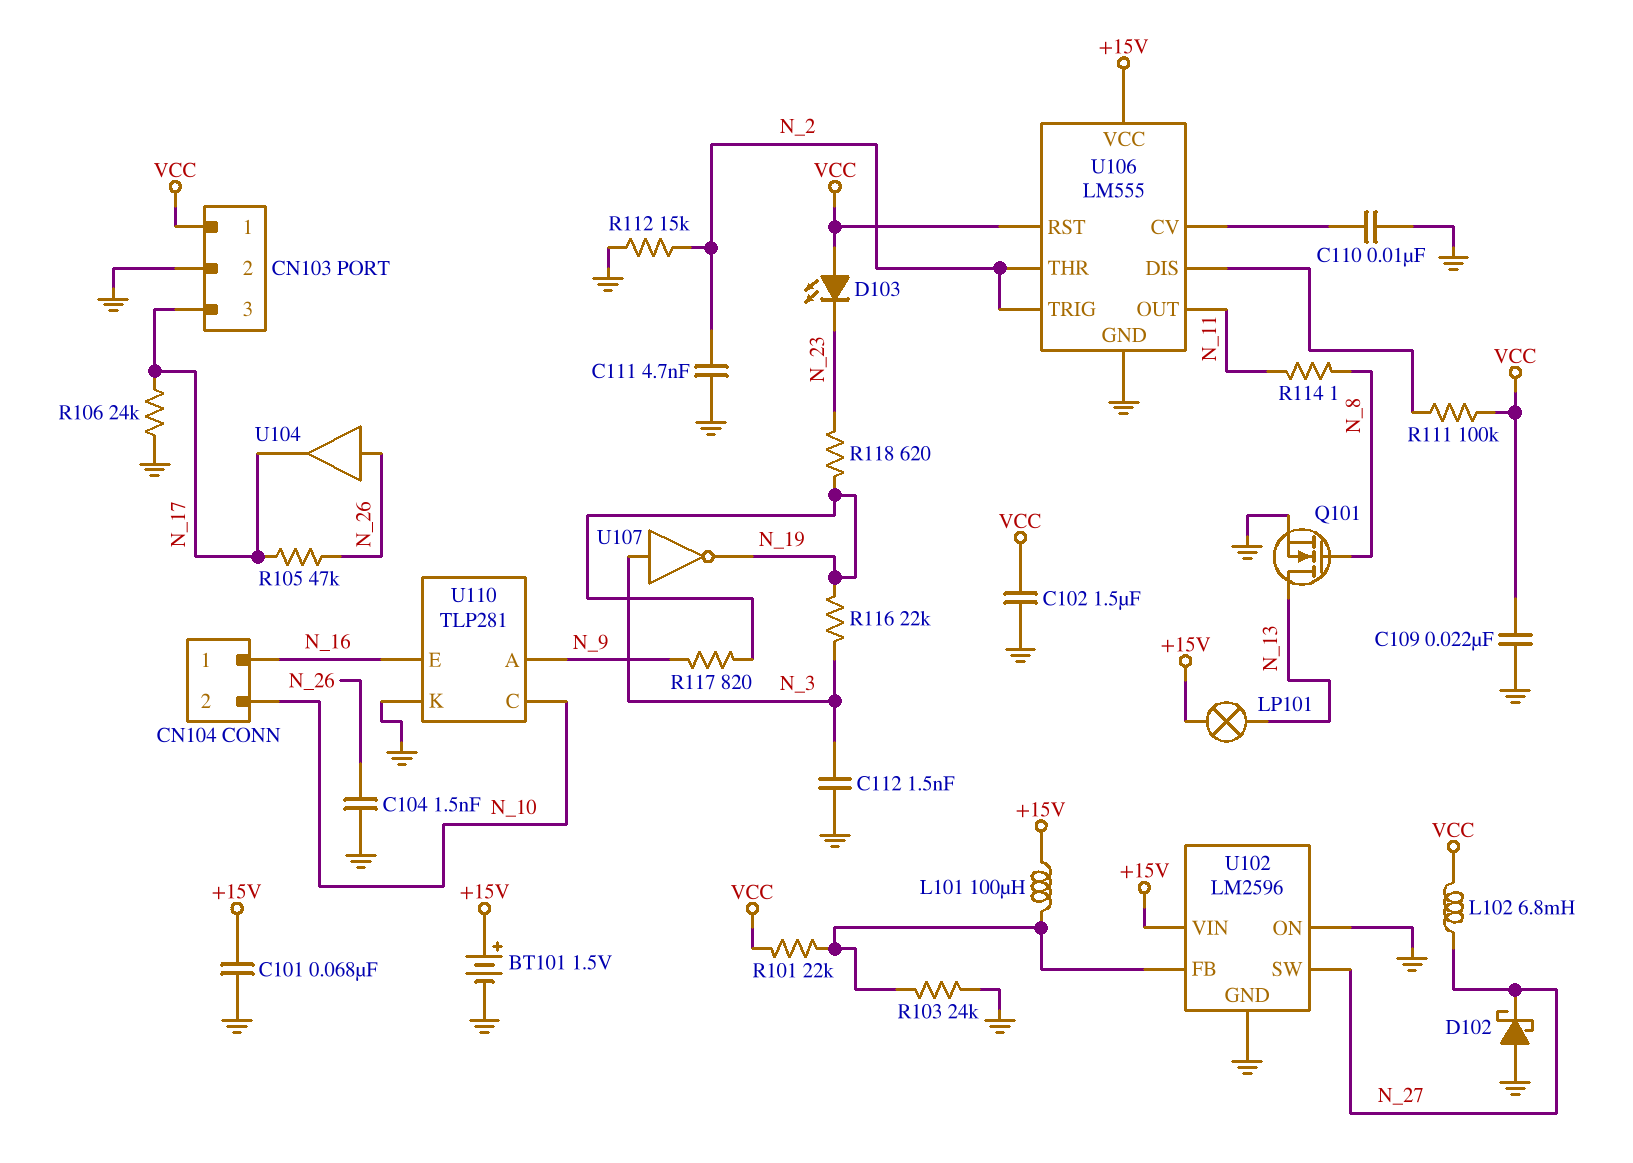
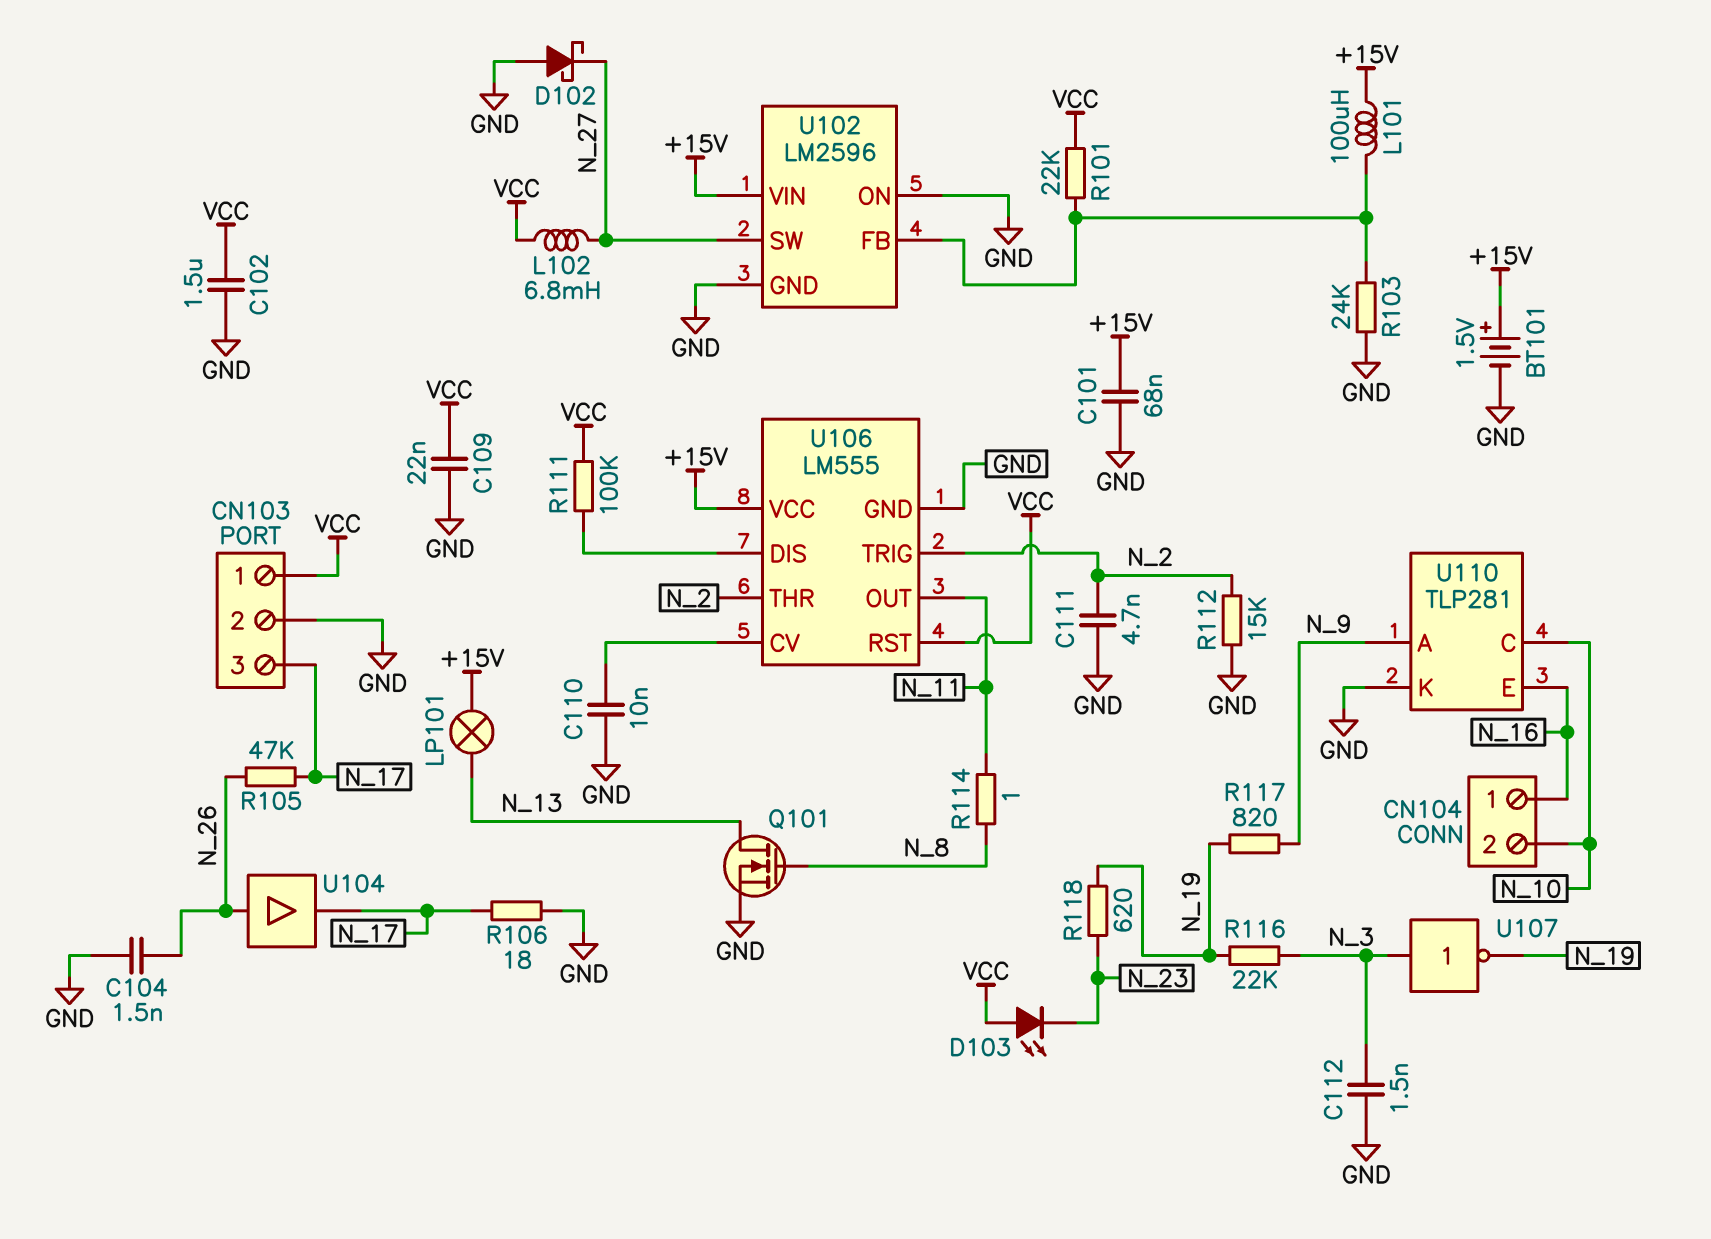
R106: 24k (GND, N_17) -> 18 (GND, N_17)

